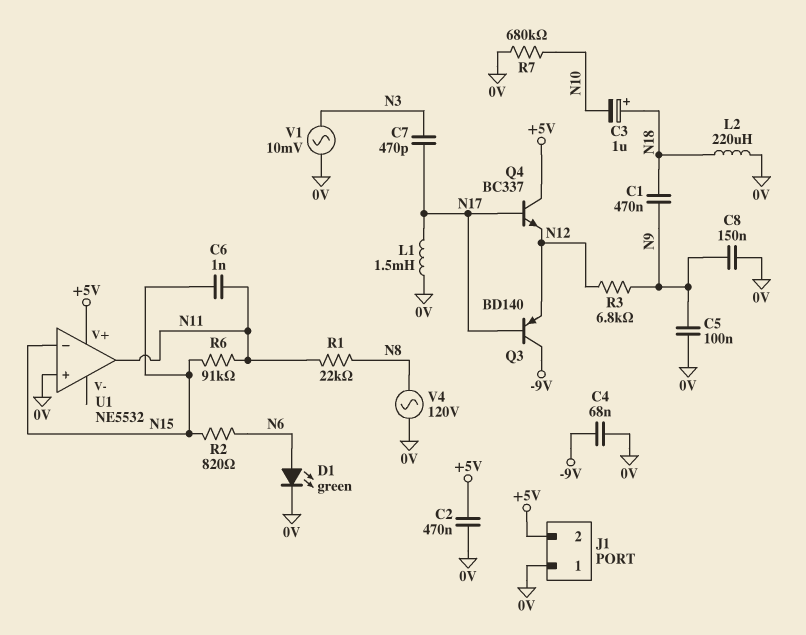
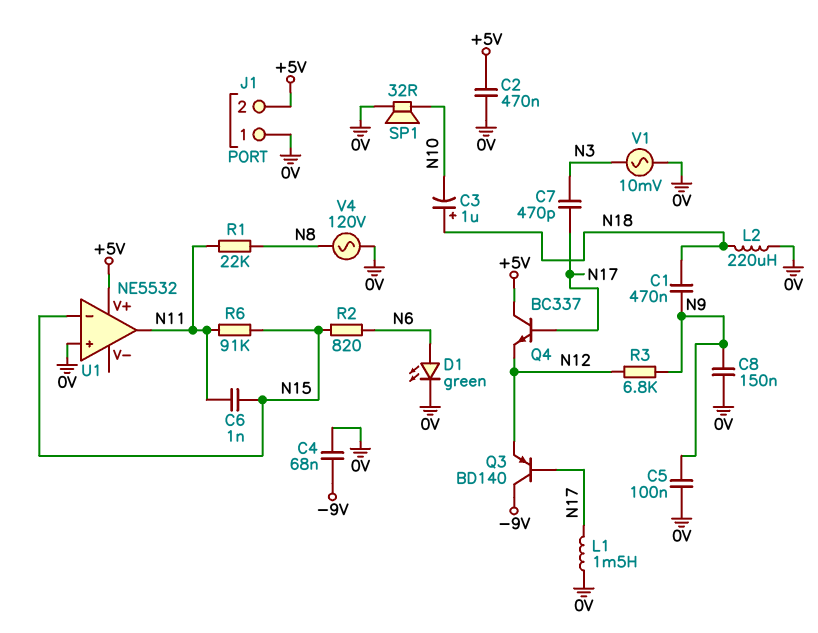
R7: 680k (0V, N10) -> none
SP1: none -> speaker 32R (0V, N10)

